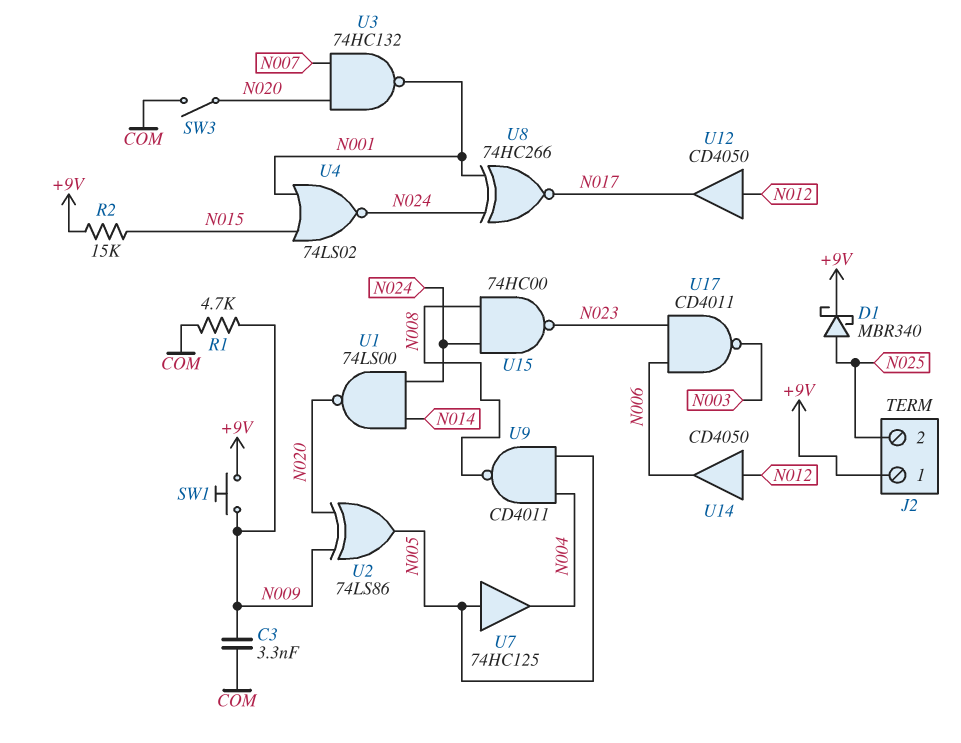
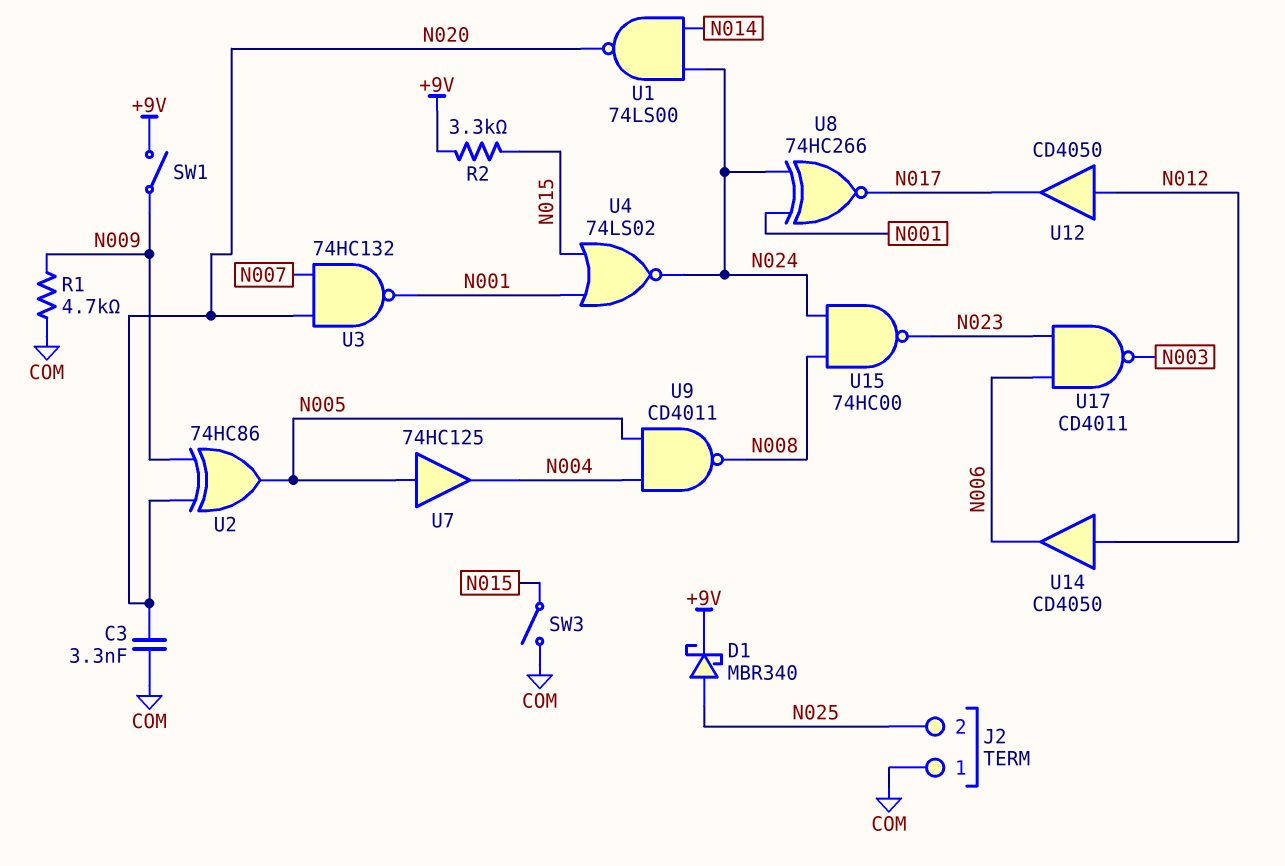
C3: 3.3nF (COM, N009) -> 3.3nF (COM, N020)
J2 pin 1: +9V -> COM
R2: 15k (+9V, N015) -> 3.3k (+9V, N015)
SW1: button (+9V, N009) -> switch (+9V, N009)
SW3: switch (COM, N020) -> switch (COM, N015)
U2: XOR 74LS86 (in N009, in N020, out N005) -> XOR 74HC86 (in N009, in N020, out N005)

